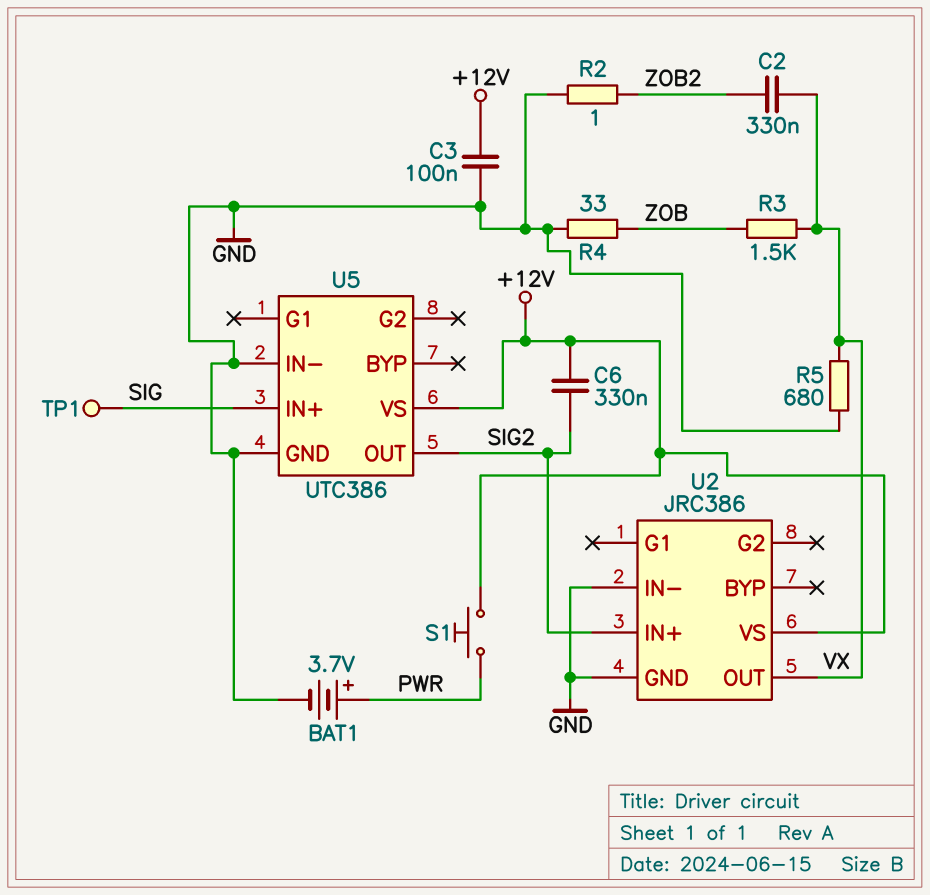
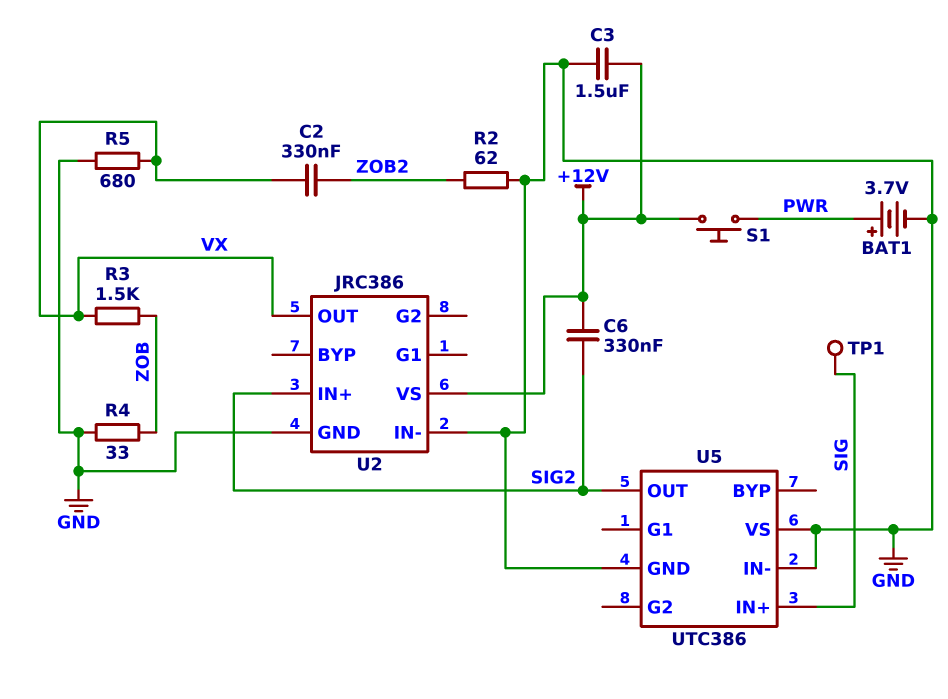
C3: 100nF (+12V, GND) -> 1.5uF (+12V, GND)
R2: 1 (GND, ZOB2) -> 62 (GND, ZOB2)
U5 pin VS: +12V -> GND

